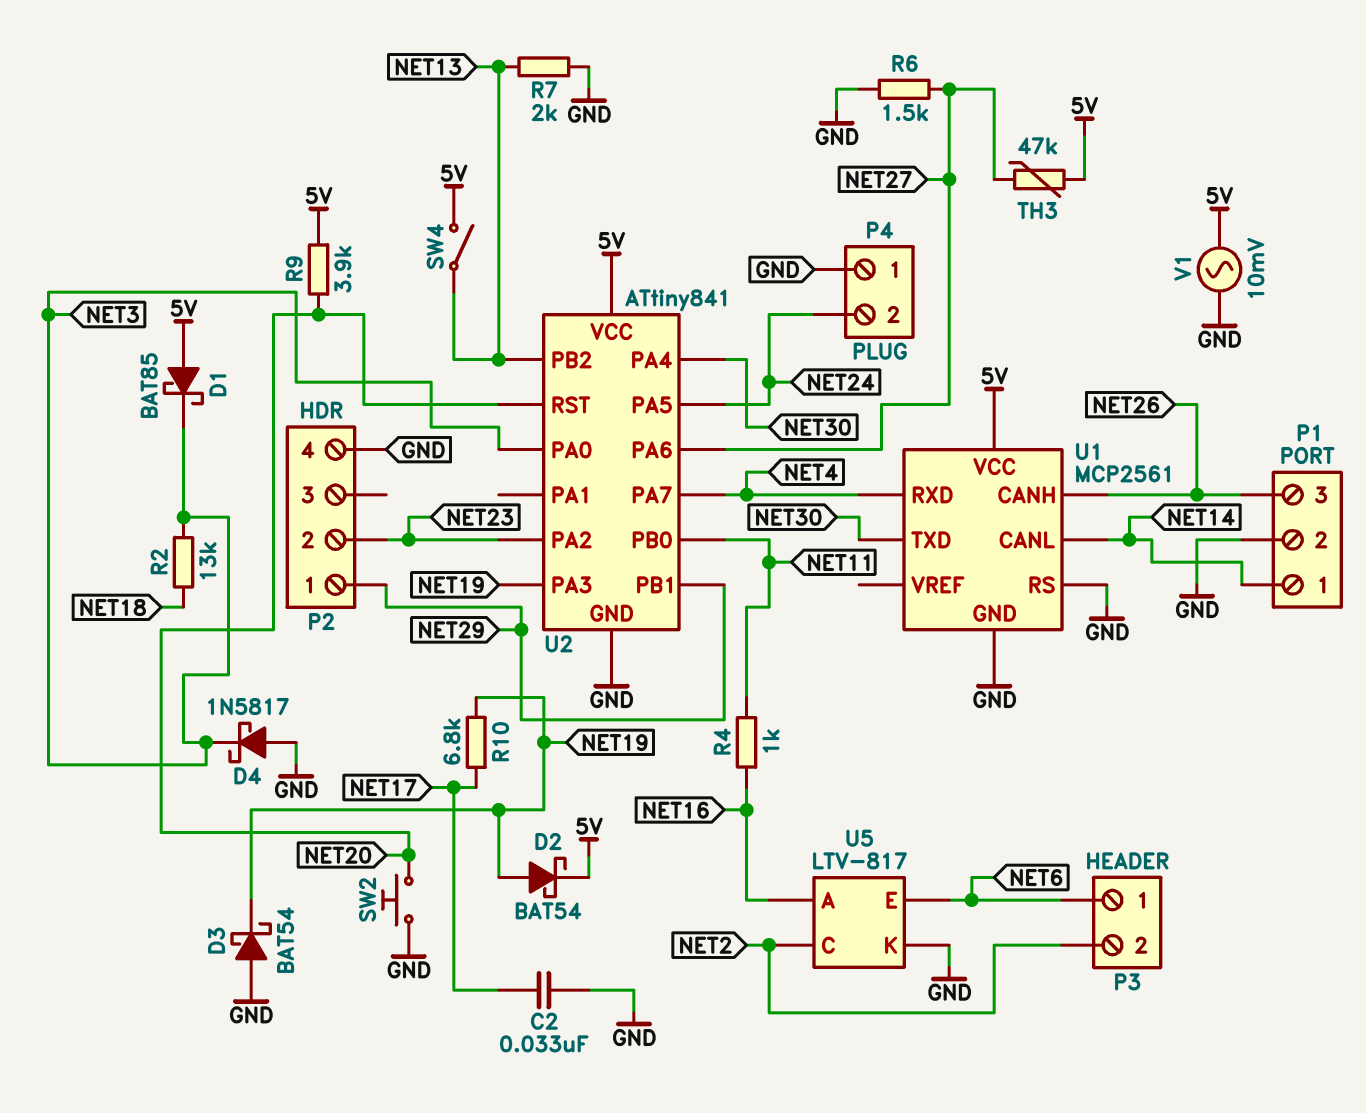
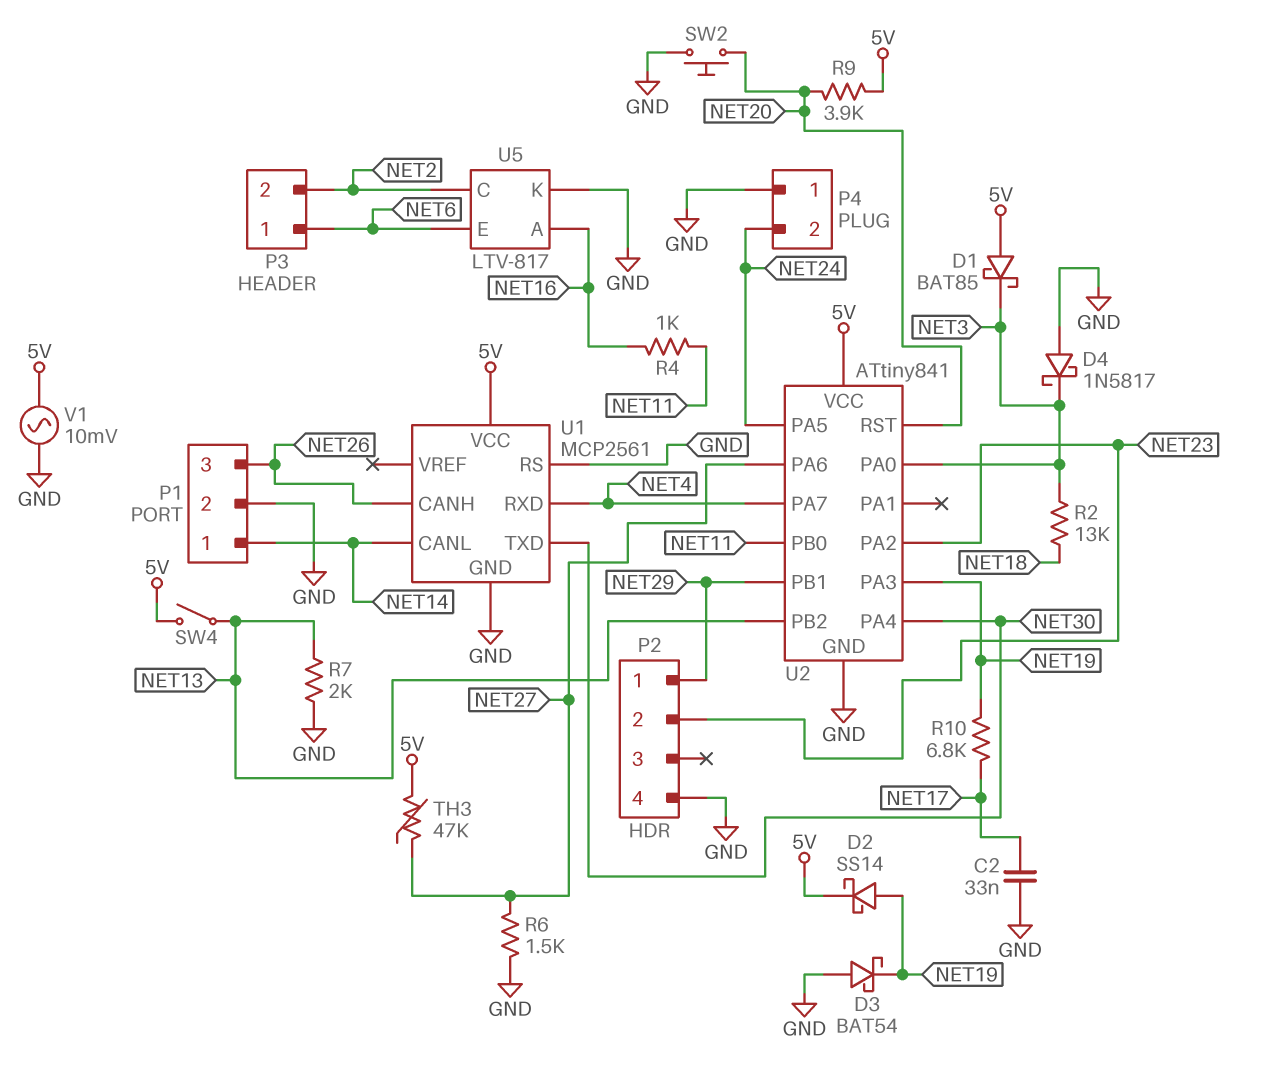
D2: schottky BAT54 (A NET19, K 5V) -> schottky SS14 (A NET19, K 5V)

